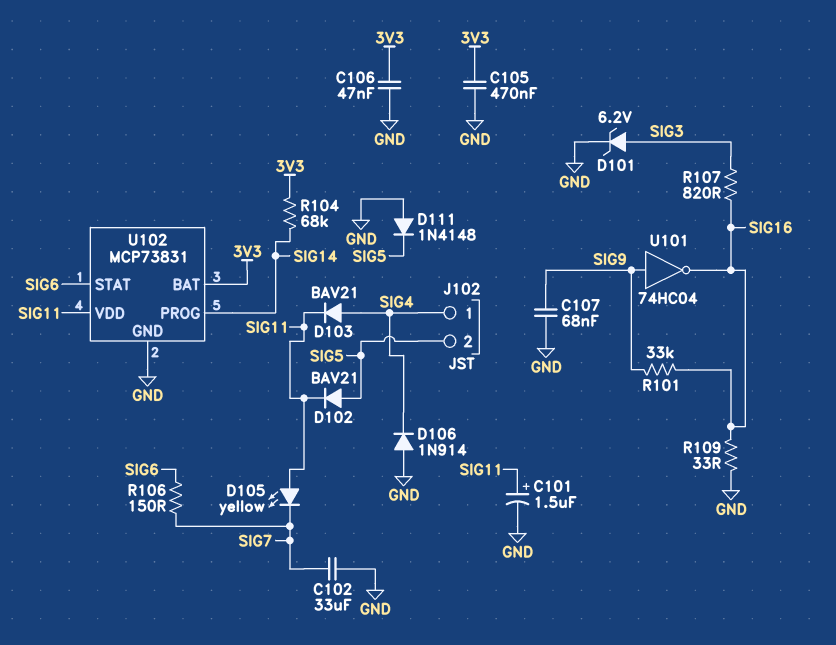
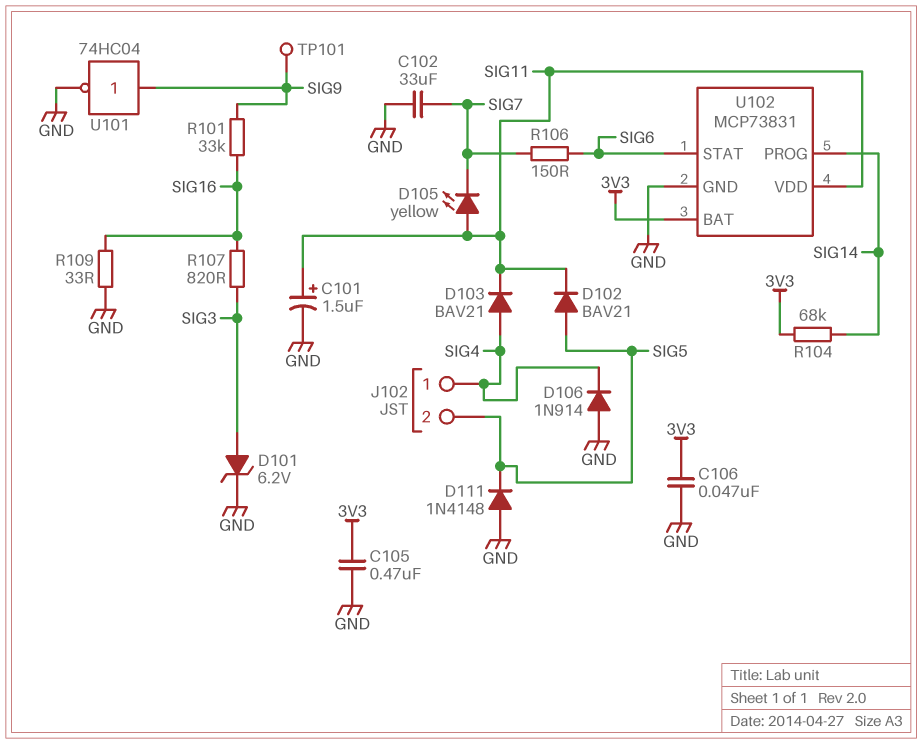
C107: 68nF (GND, SIG9) -> none
TP101: none -> test point (SIG9)
U101: NOT 74HC04 (in SIG9, out SIG16) -> NOT 74HC04 (in SIG9, out GND)

